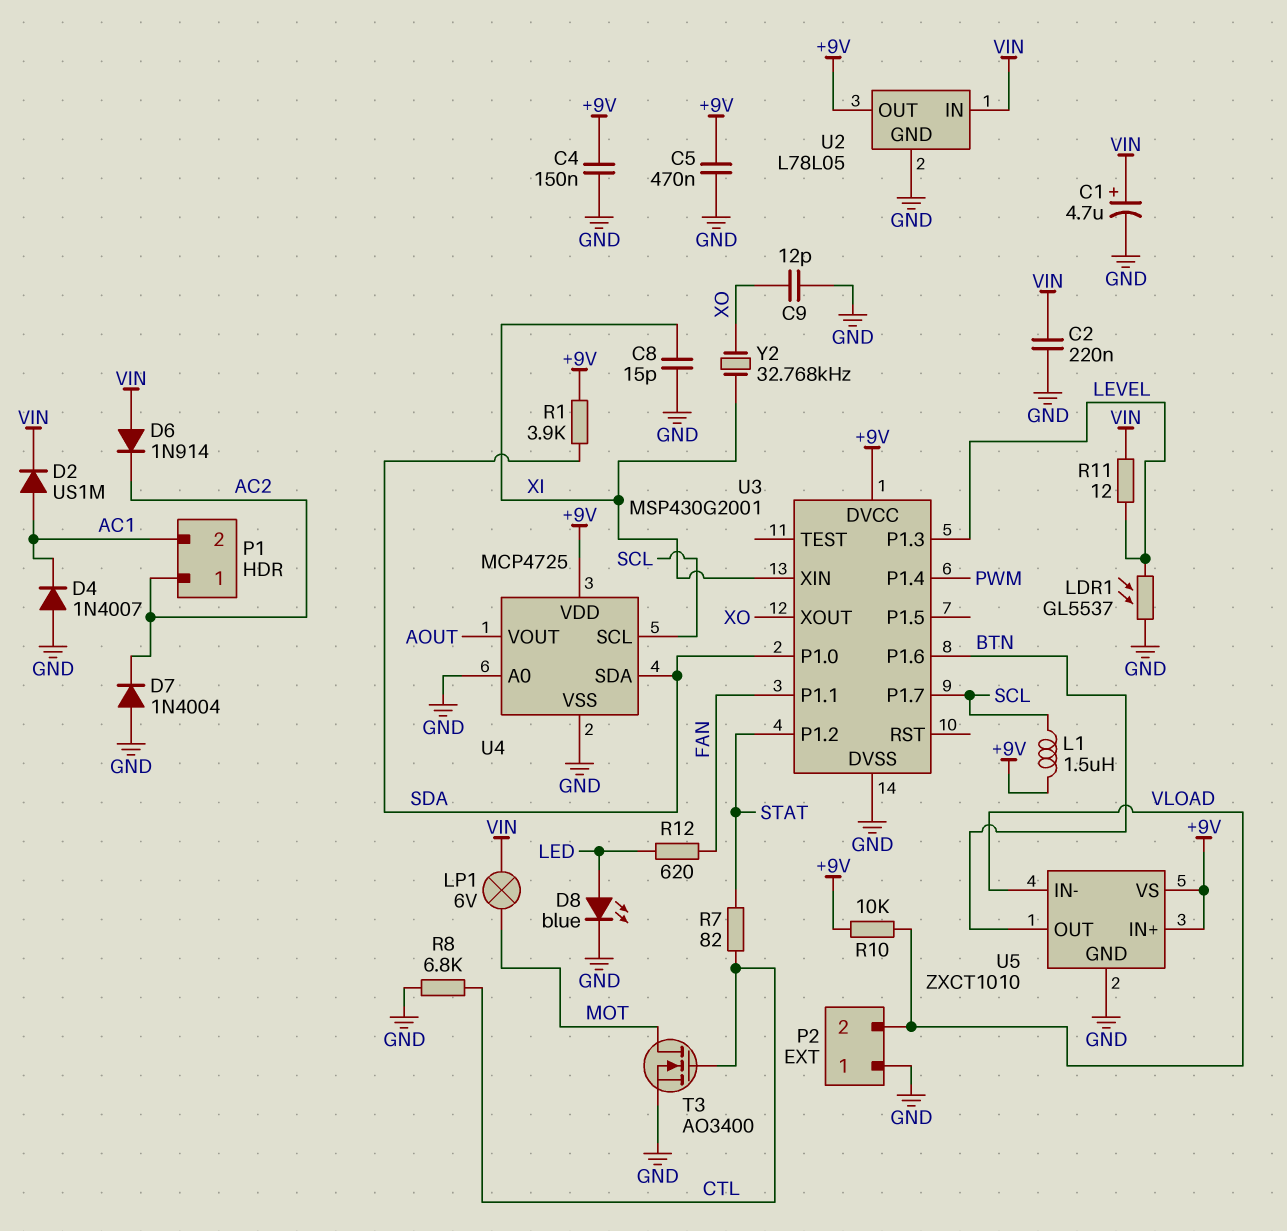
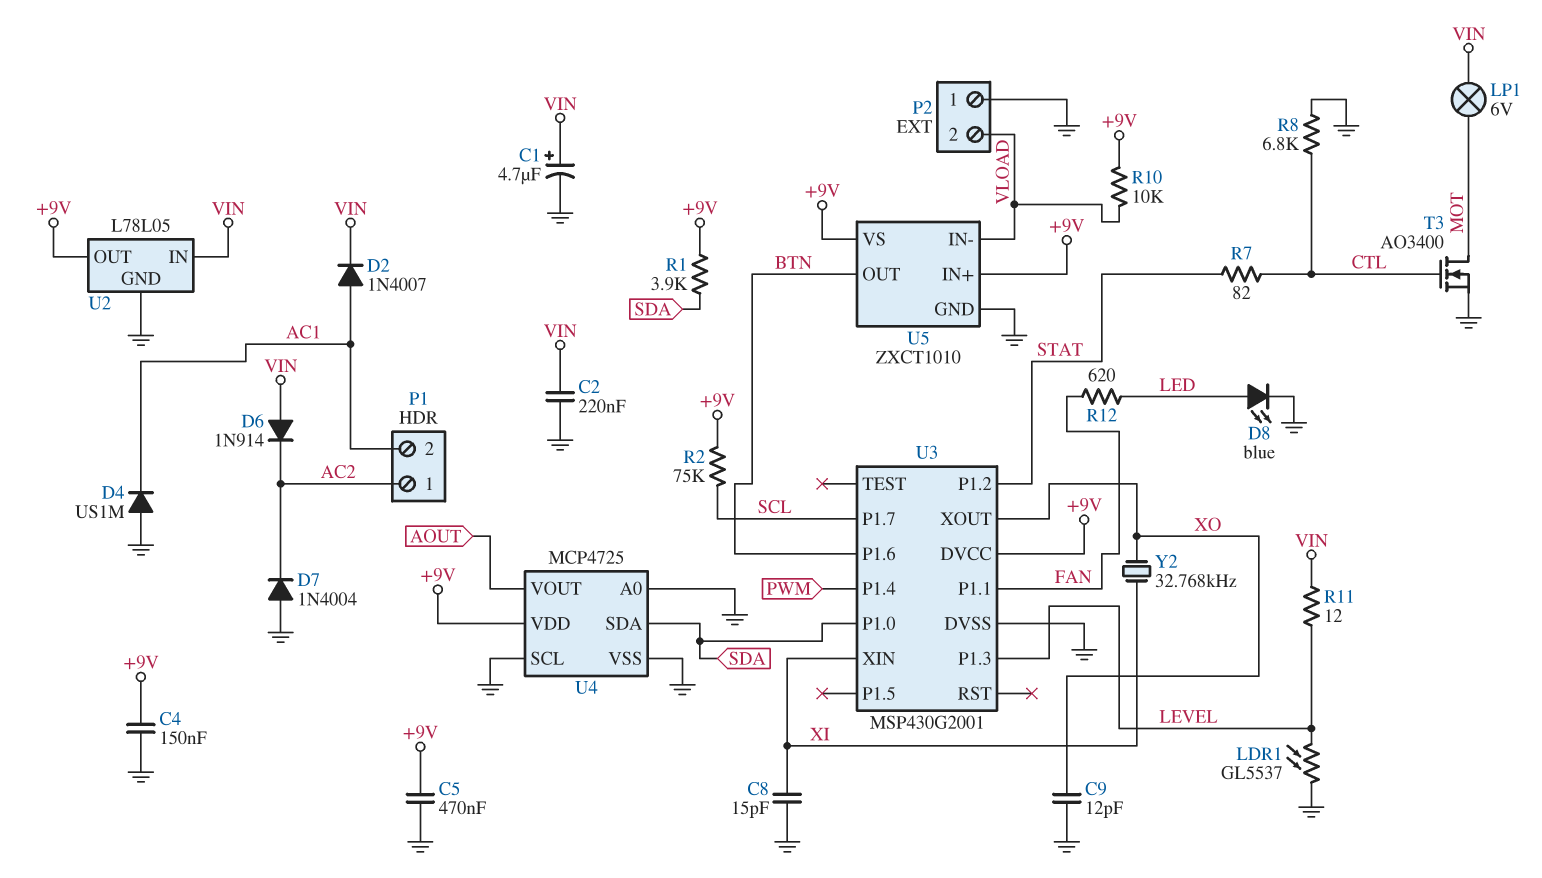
D2: diode US1M (A AC1, K VIN) -> diode 1N4007 (A AC1, K VIN)
D4: diode 1N4007 (A GND, K AC1) -> diode US1M (A GND, K AC1)
L1: 1.5uH (+9V, SCL) -> none
R2: none -> 75k (+9V, SCL)
U4 pin SCL: SCL -> GND

